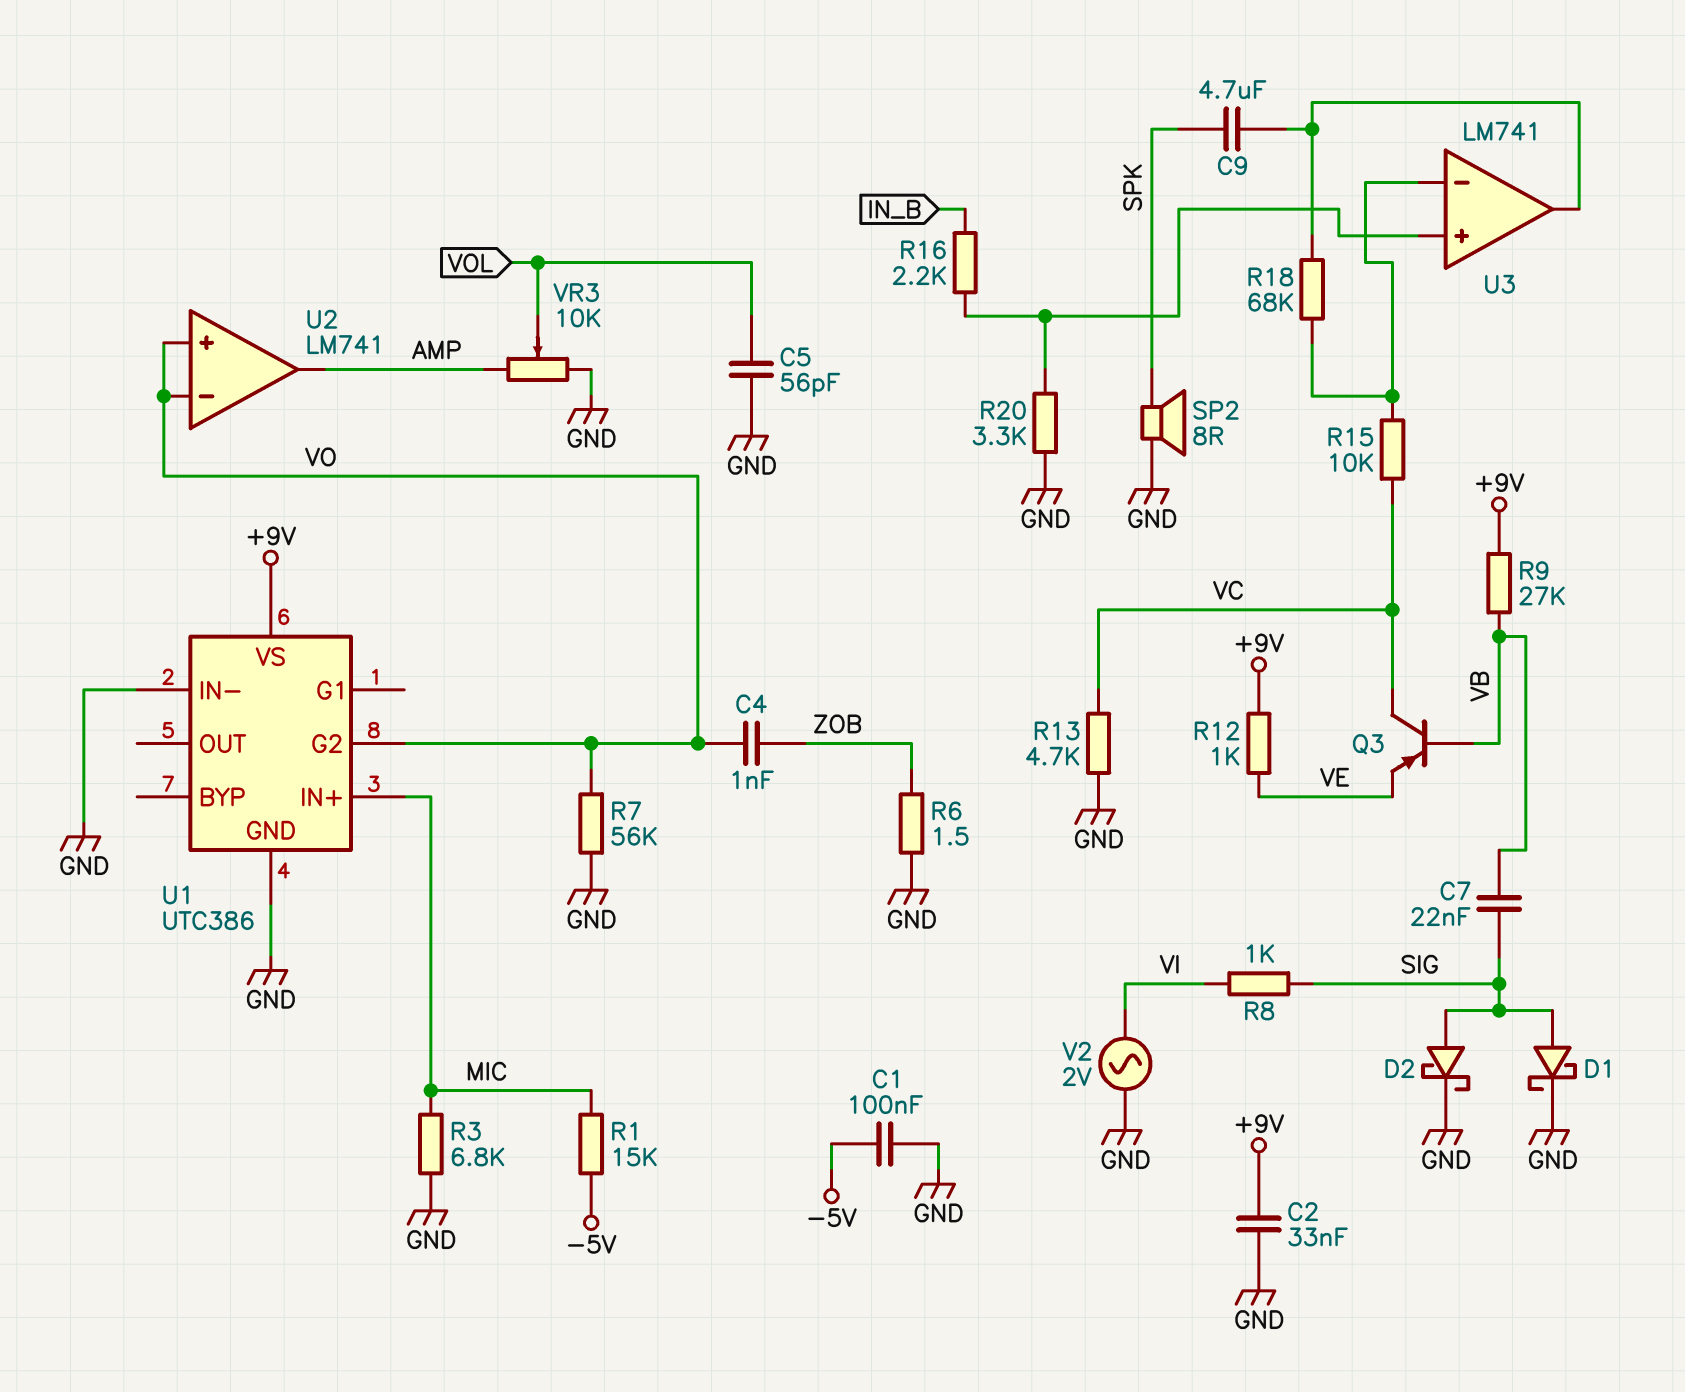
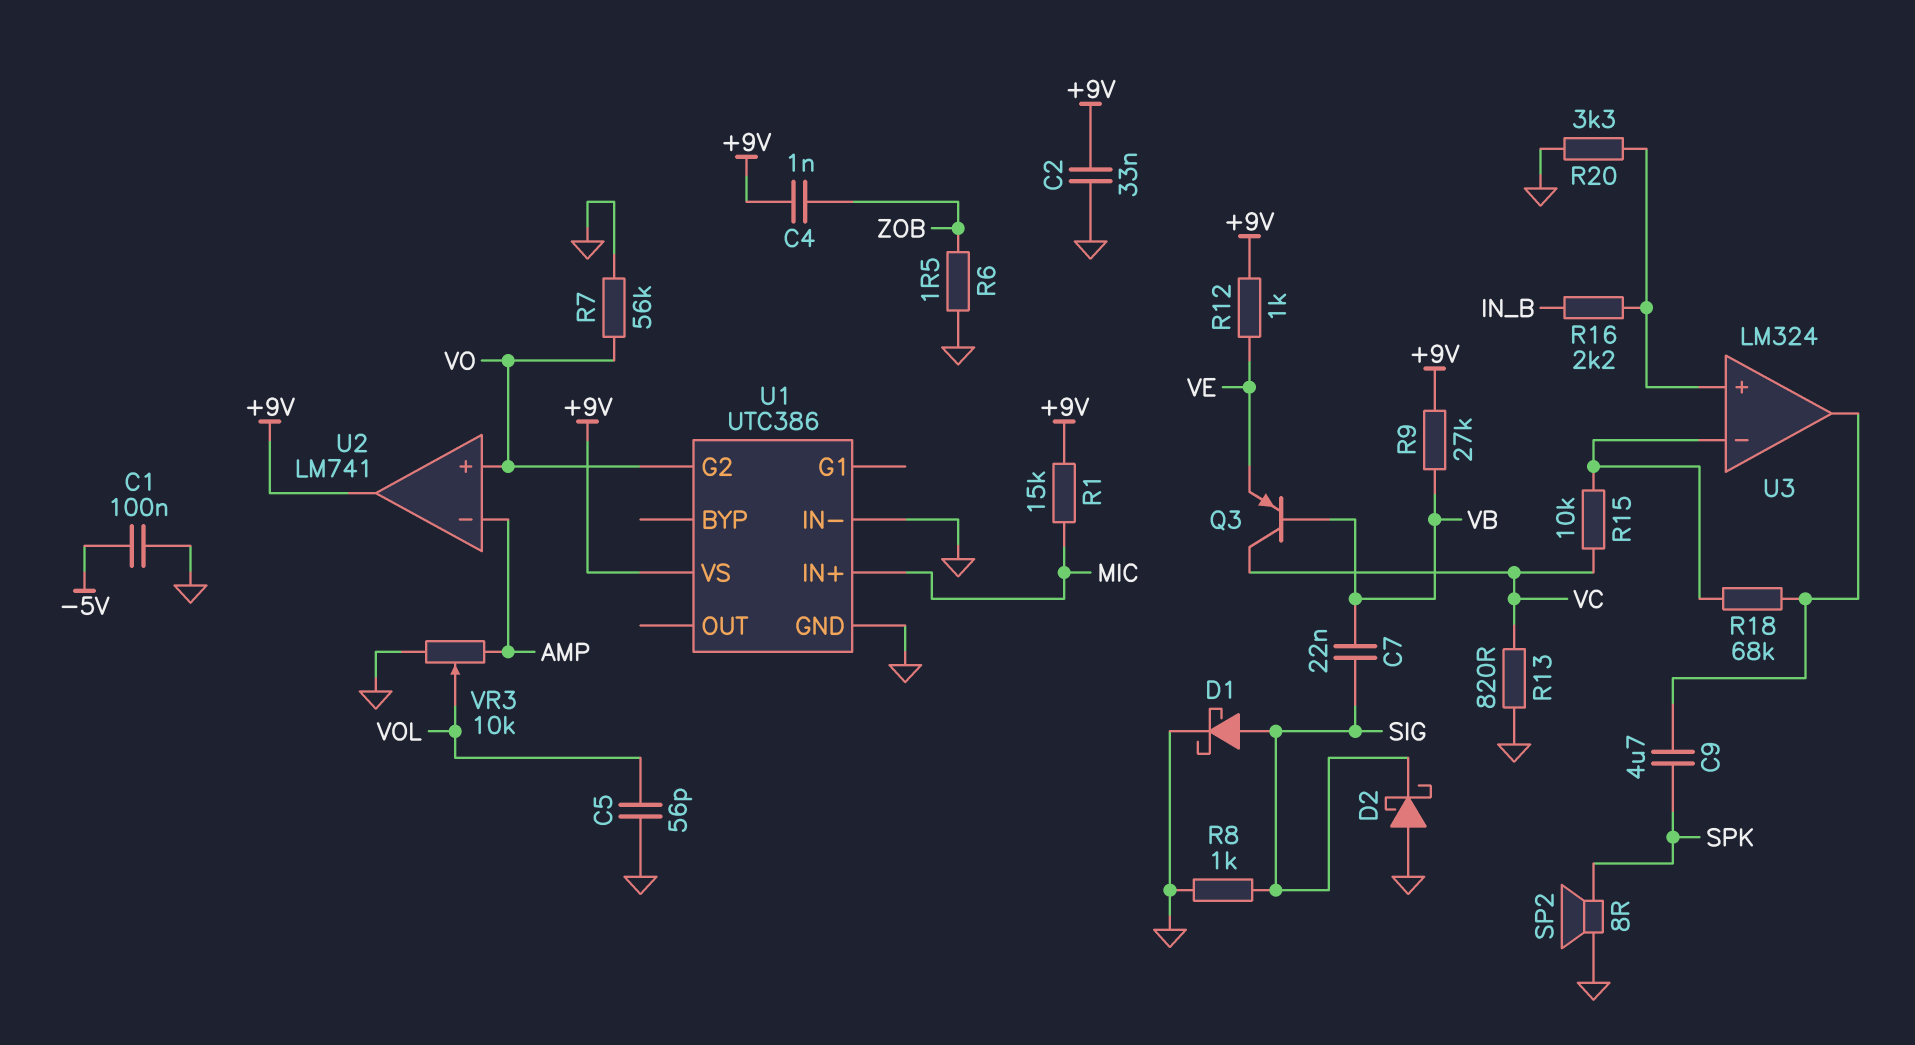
C4: 1nF (VO, ZOB) -> 1nF (+9V, ZOB)
D2: schottky (A SIG, K GND) -> schottky (A GND, K SIG)
R1: 15k (-5V, MIC) -> 15k (+9V, MIC)
R3: 6.8k (GND, MIC) -> none
R8: 1k (SIG, VI) -> 1k (GND, SIG)
R13: 4.7k (GND, VC) -> 820 (GND, VC)
U2 pin in-: VO -> AMP
U2 pin out: AMP -> +9V
U3: LM741 -> LM324
V2: AC 2V (GND, VI) -> none

